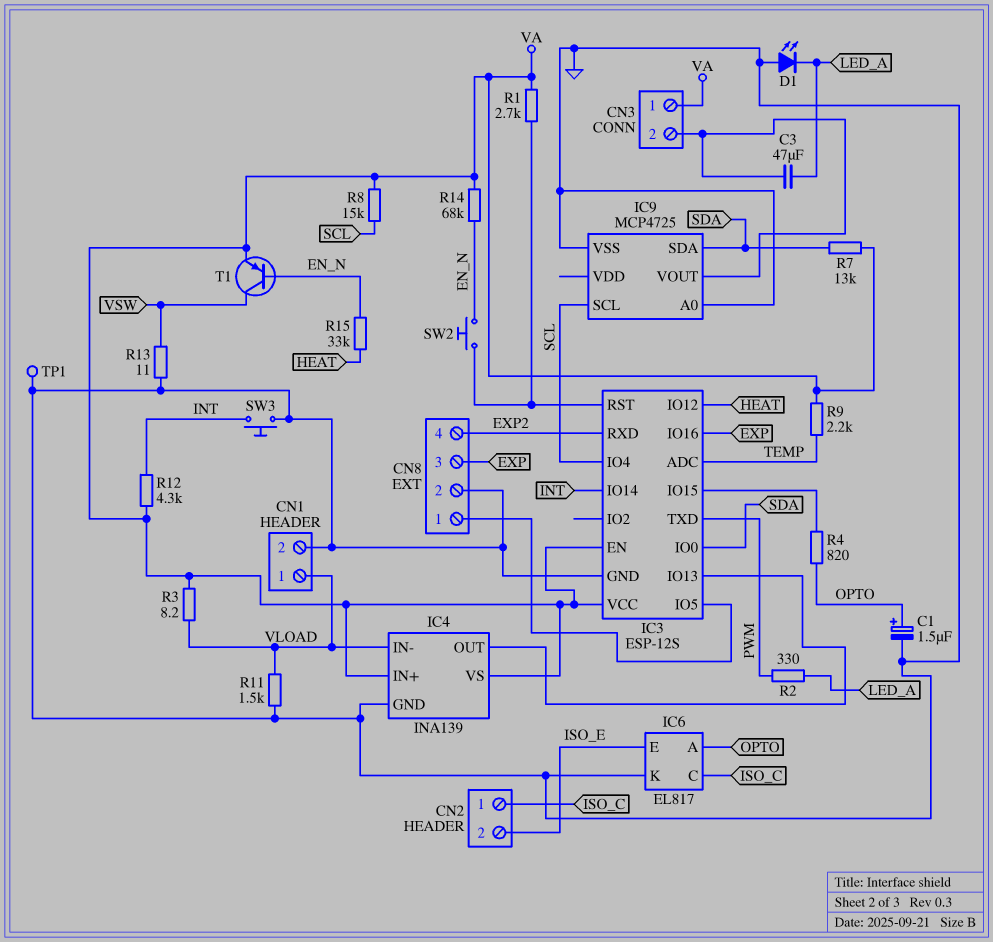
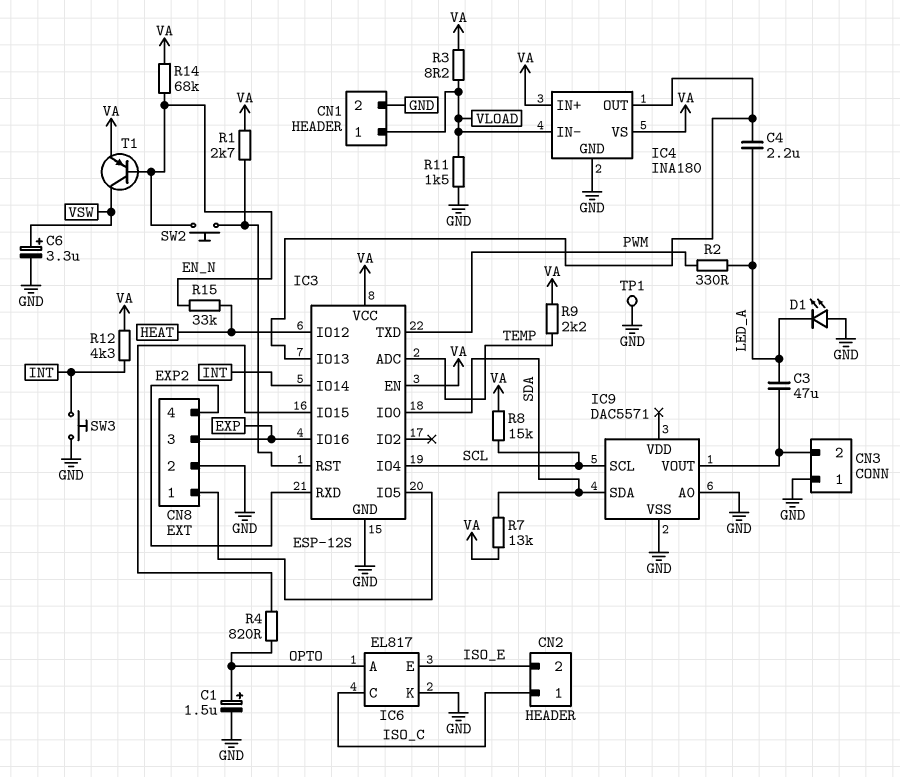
C4: none -> 2.2uF (IC3/IO13, LED_A)
C6: none -> 3.3uF (plus VSW, minus GND)
CN3 pin 1: VA -> GND
IC4: INA139 -> INA180
IC9: MCP4725 -> DAC5571
R13: 11 (GND, VSW) -> none

